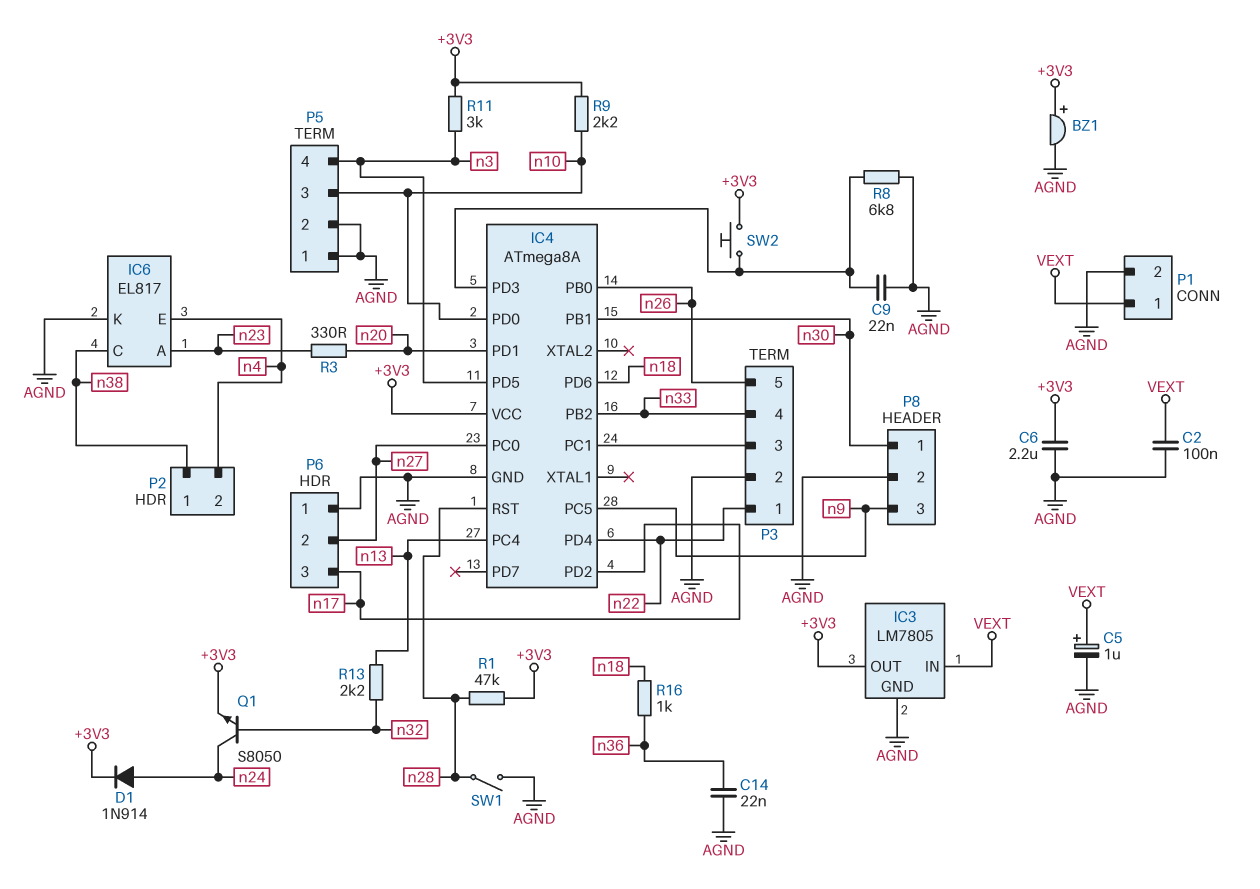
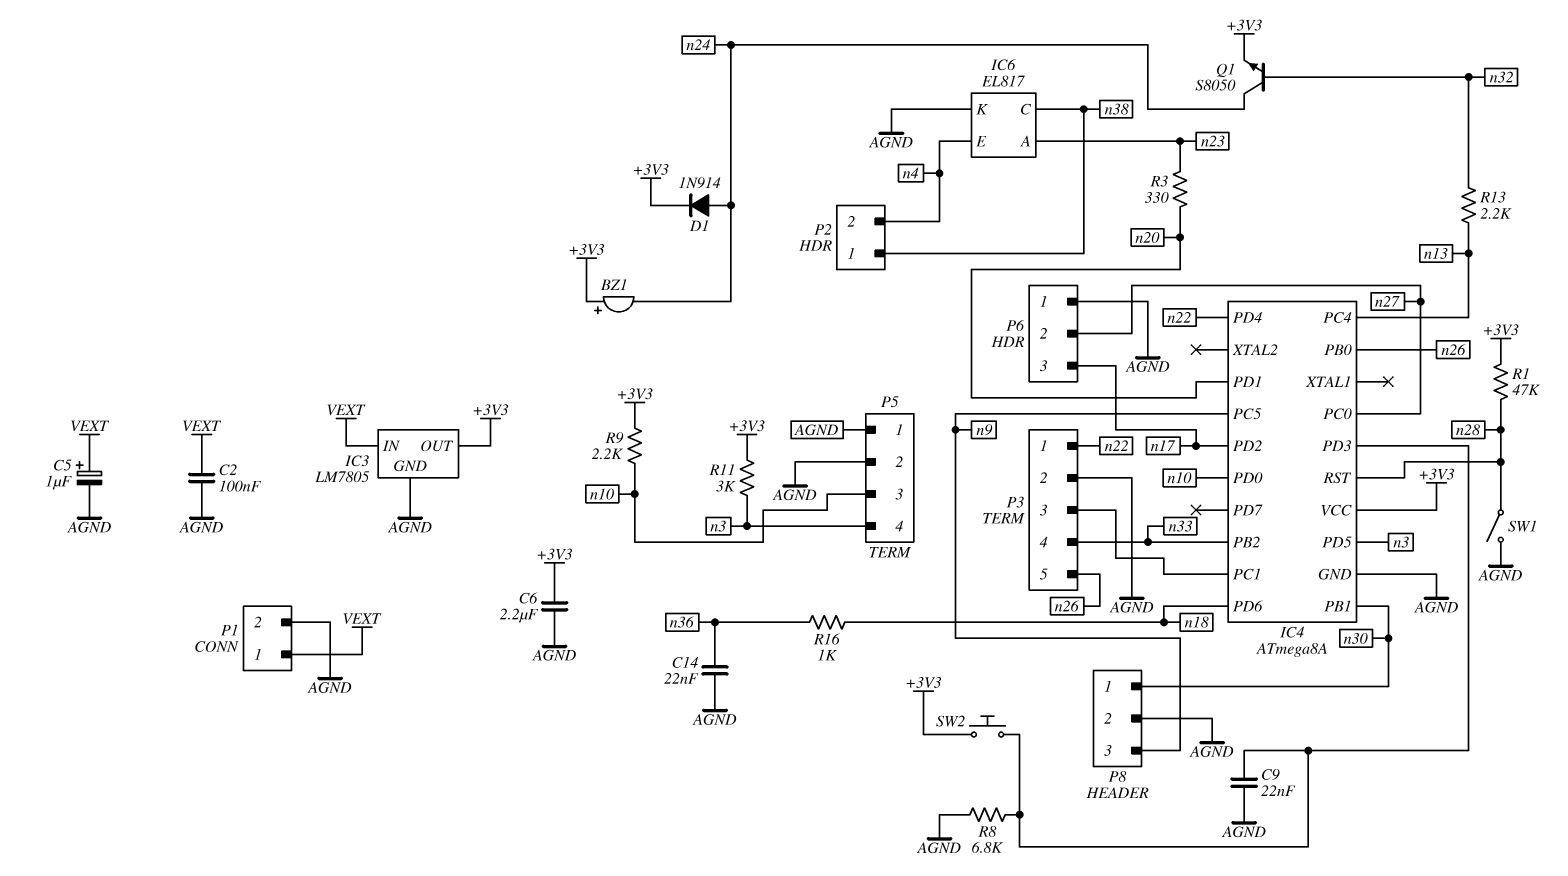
BZ1: buzzer (plus +3V3, minus AGND) -> buzzer (plus +3V3, minus n24)

